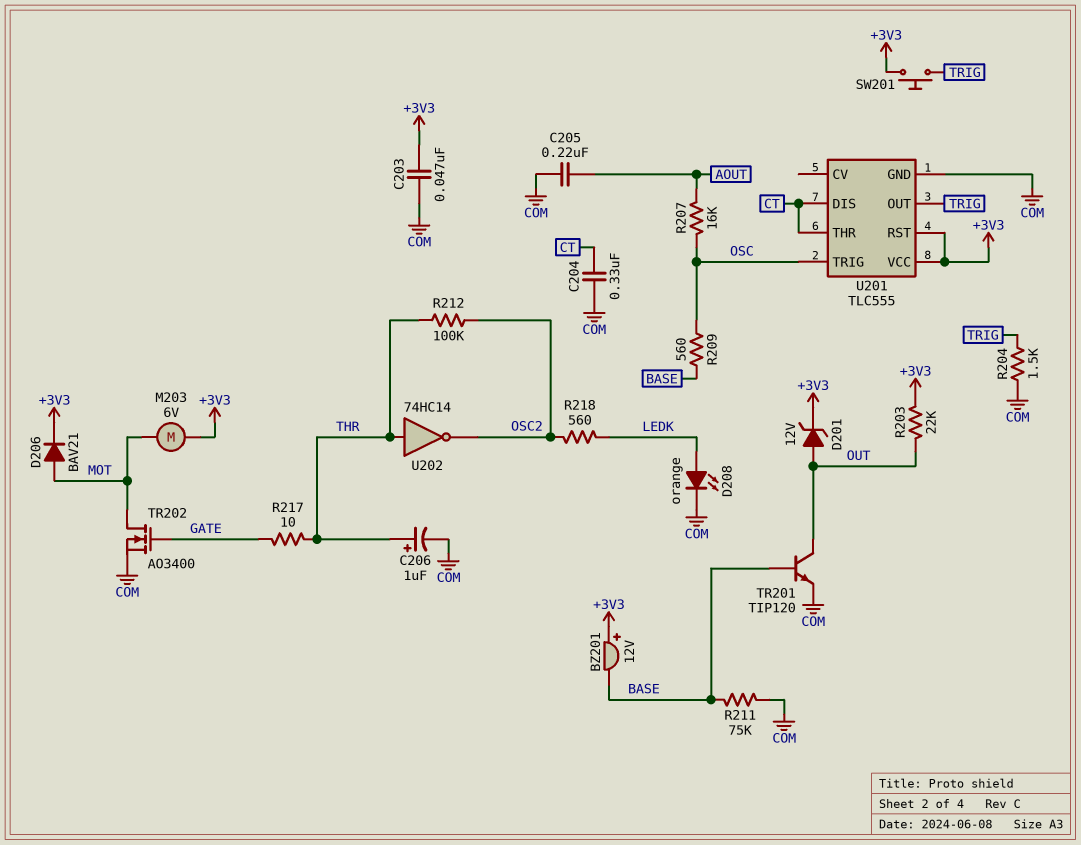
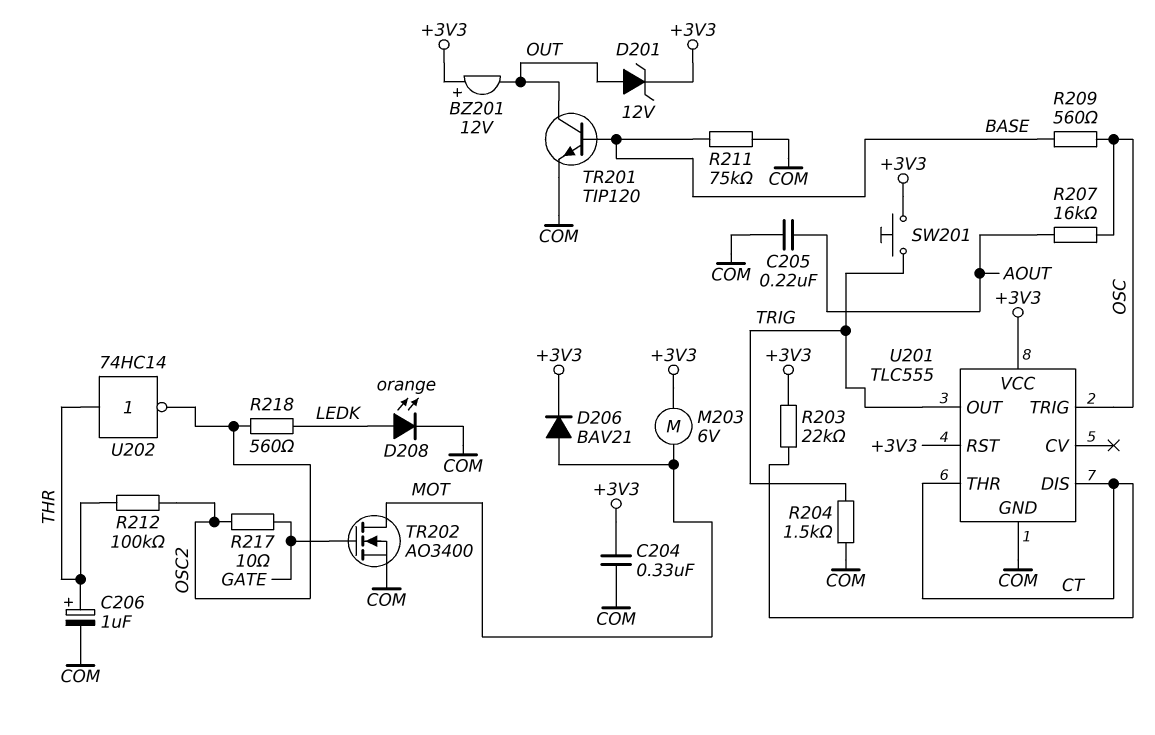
BZ201: buzzer 12V (plus +3V3, minus BASE) -> buzzer 12V (plus +3V3, minus OUT)
C203: 47nF (+3V3, COM) -> none
C204: 330nF (COM, CT) -> 330nF (+3V3, COM)
R203: 22k (+3V3, OUT) -> 22k (+3V3, CT)
R217: 10 (GATE, THR) -> 10 (GATE, OSC2)

